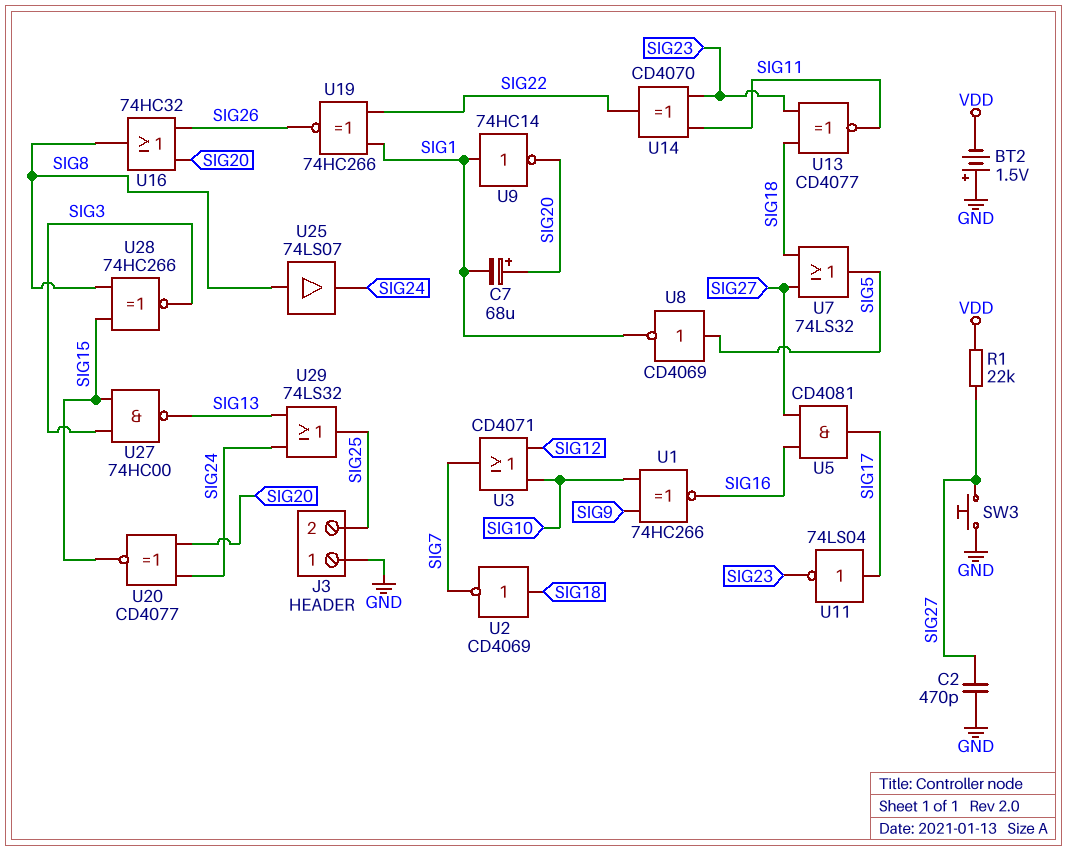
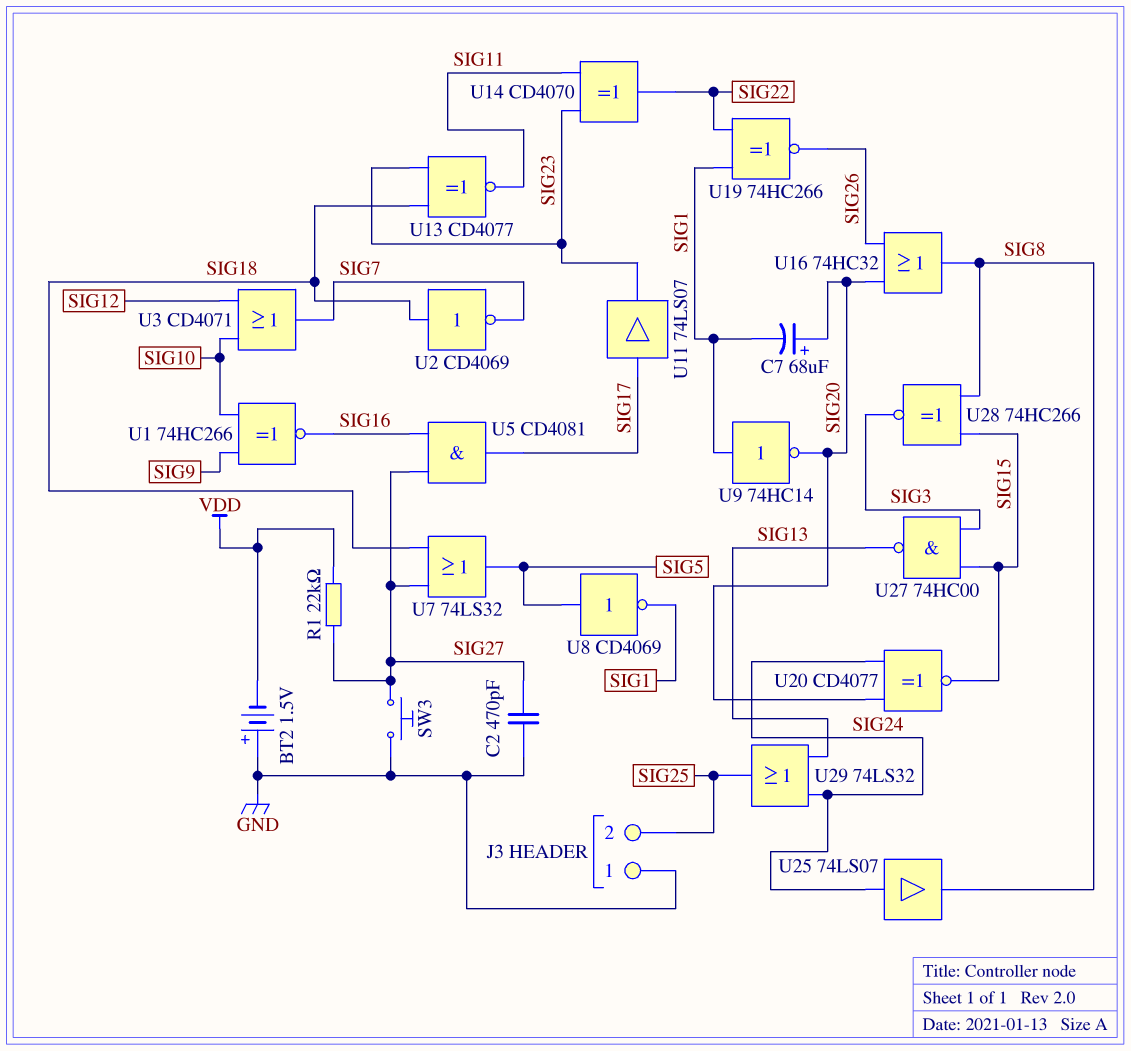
U11: NOT 74LS04 (in SIG17, out SIG23) -> buffer 74LS07 (in SIG17, out SIG23)
U25: buffer 74LS07 (in SIG8, out SIG24) -> buffer 74LS07 (in SIG24, out SIG8)

